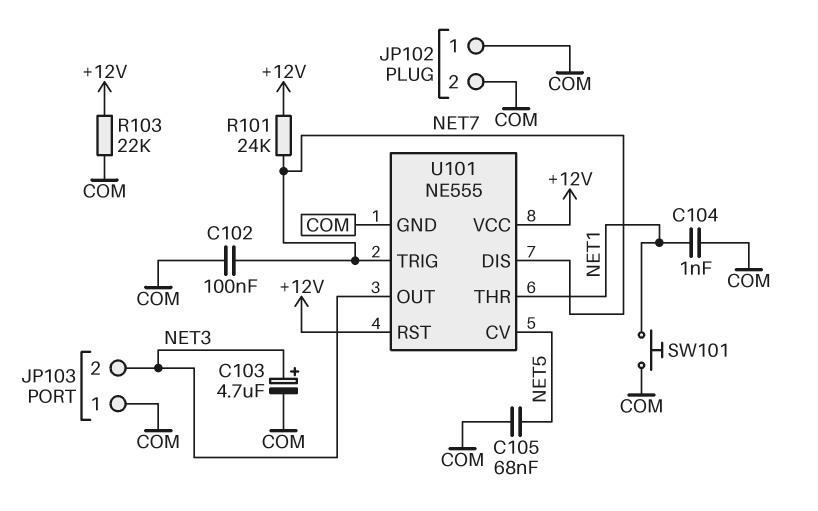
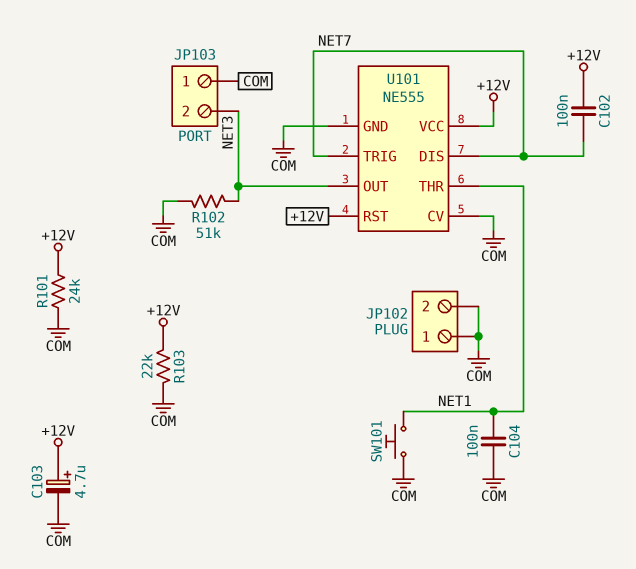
C102: 100nF (COM, NET7) -> 100nF (+12V, NET7)
C103: 4.7uF (plus NET3, minus COM) -> 4.7uF (plus +12V, minus COM)
C104: 1nF (COM, NET1) -> 100nF (COM, NET1)
C105: 68nF (COM, NET5) -> none
R101: 24k (+12V, NET7) -> 24k (+12V, COM)
R102: none -> 51k (COM, NET3)
U101 pin CV: NET5 -> COM

